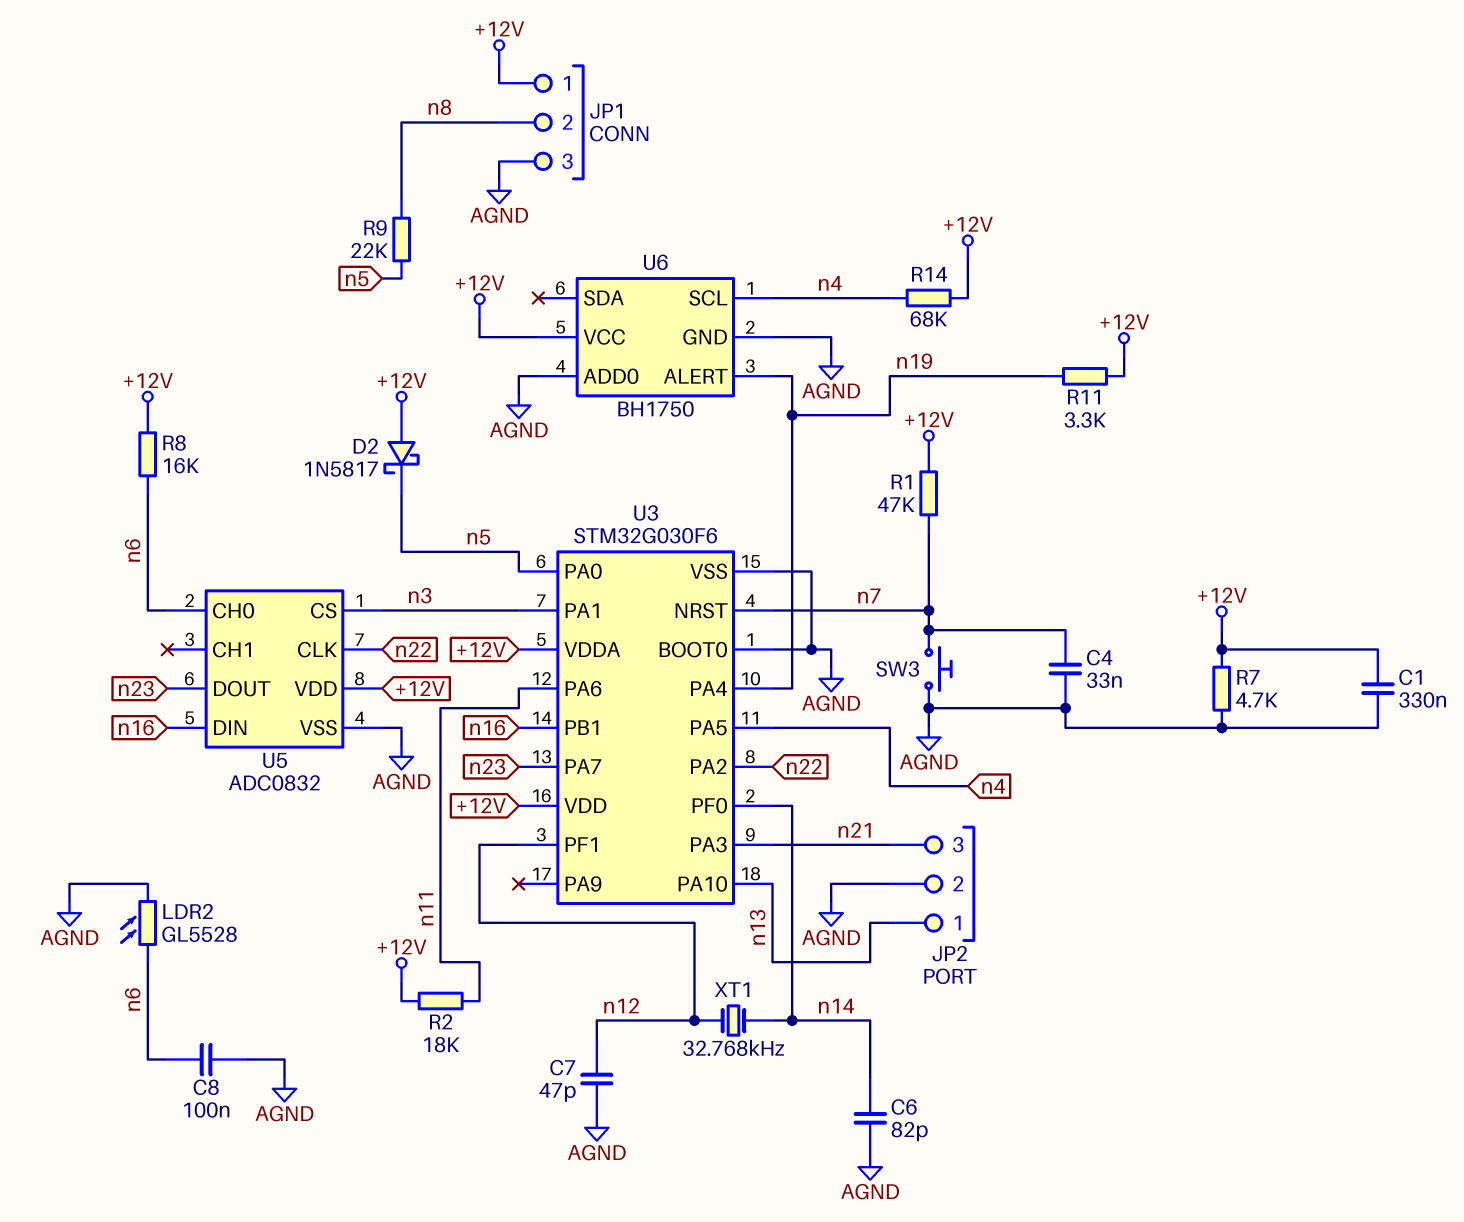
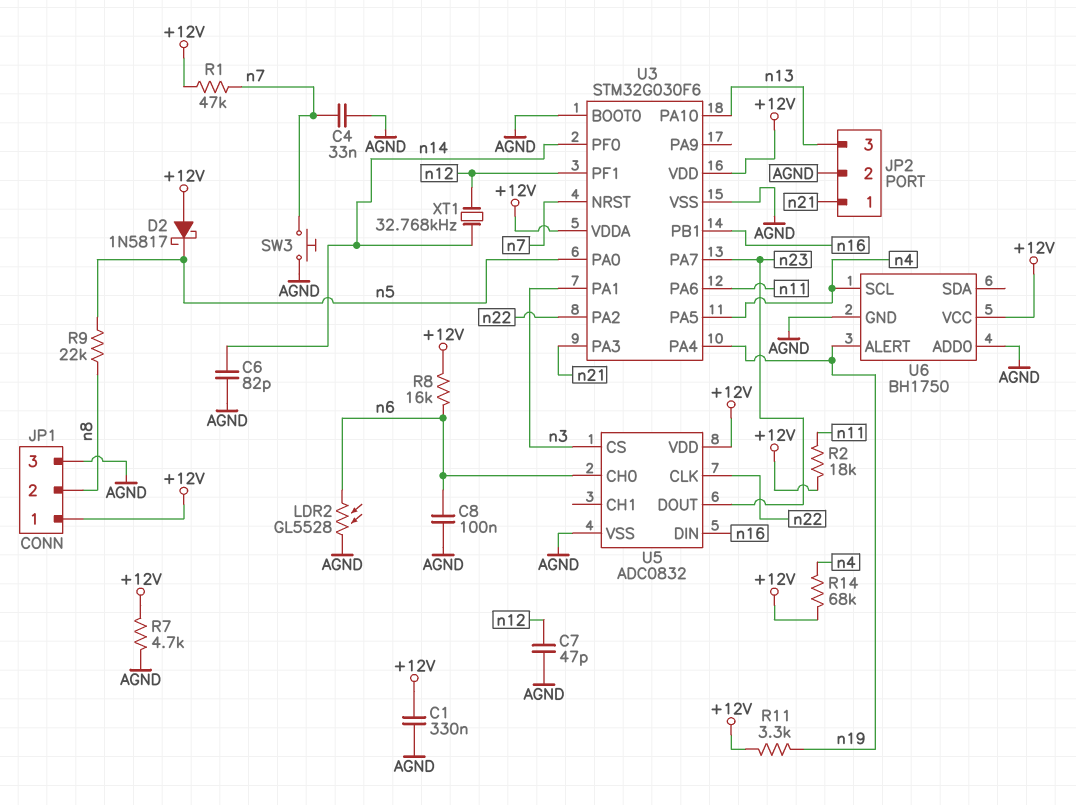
JP2 pin 1: n13 -> n21
JP2 pin 3: n21 -> n13

